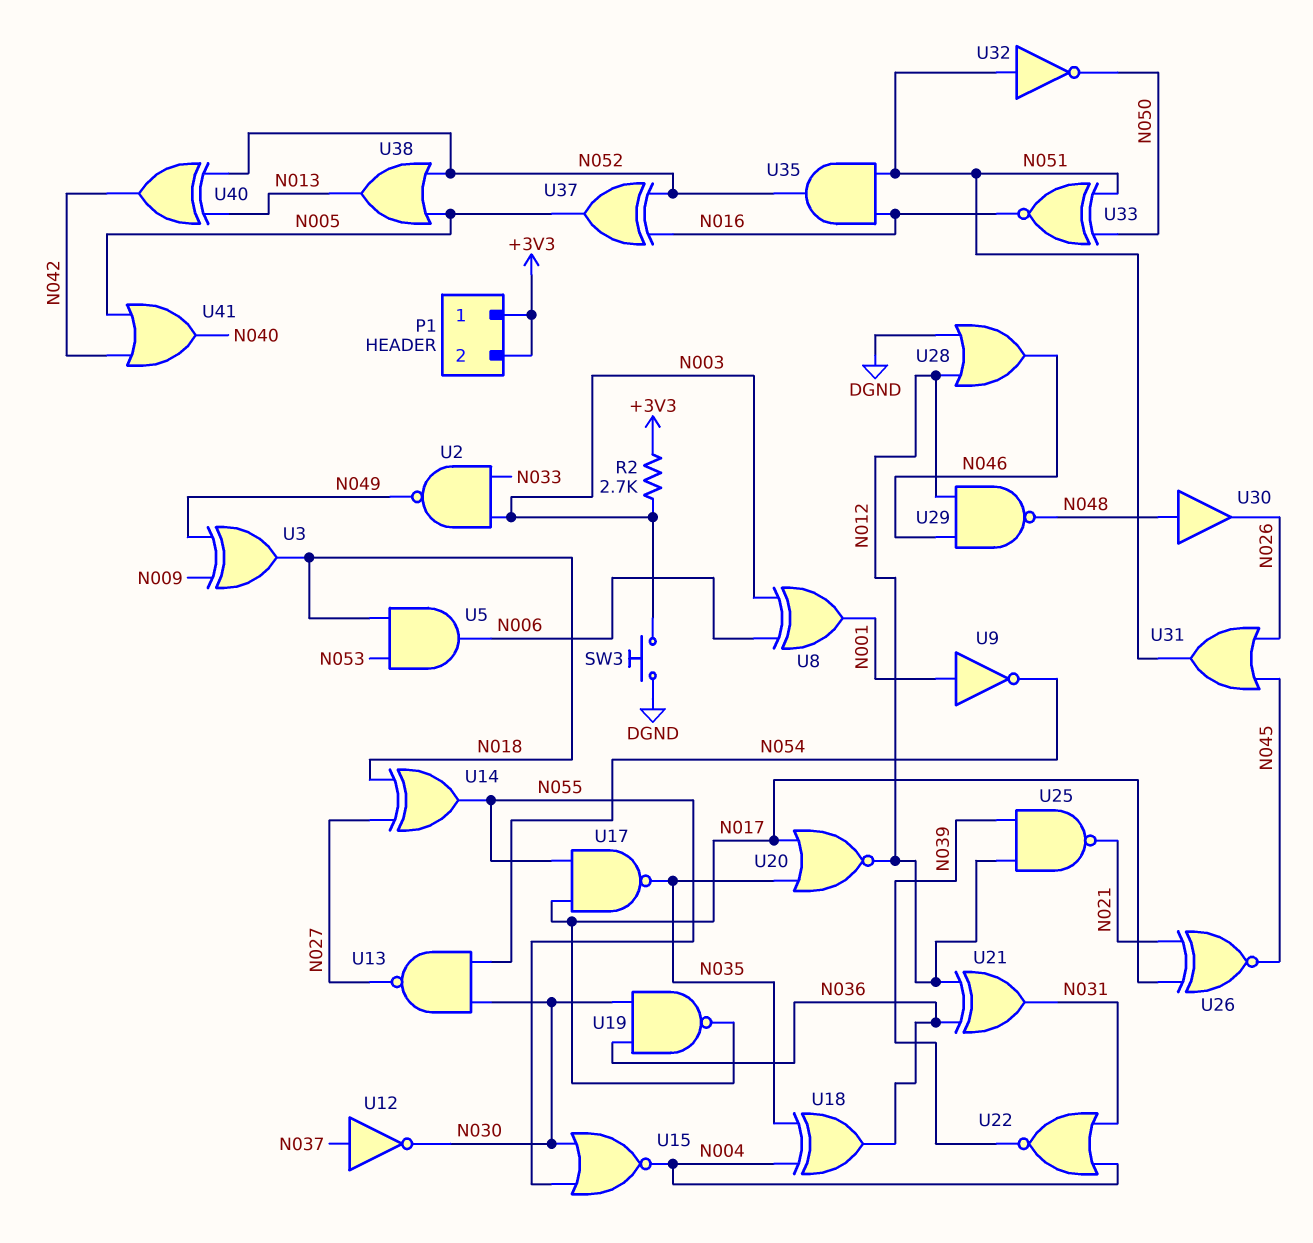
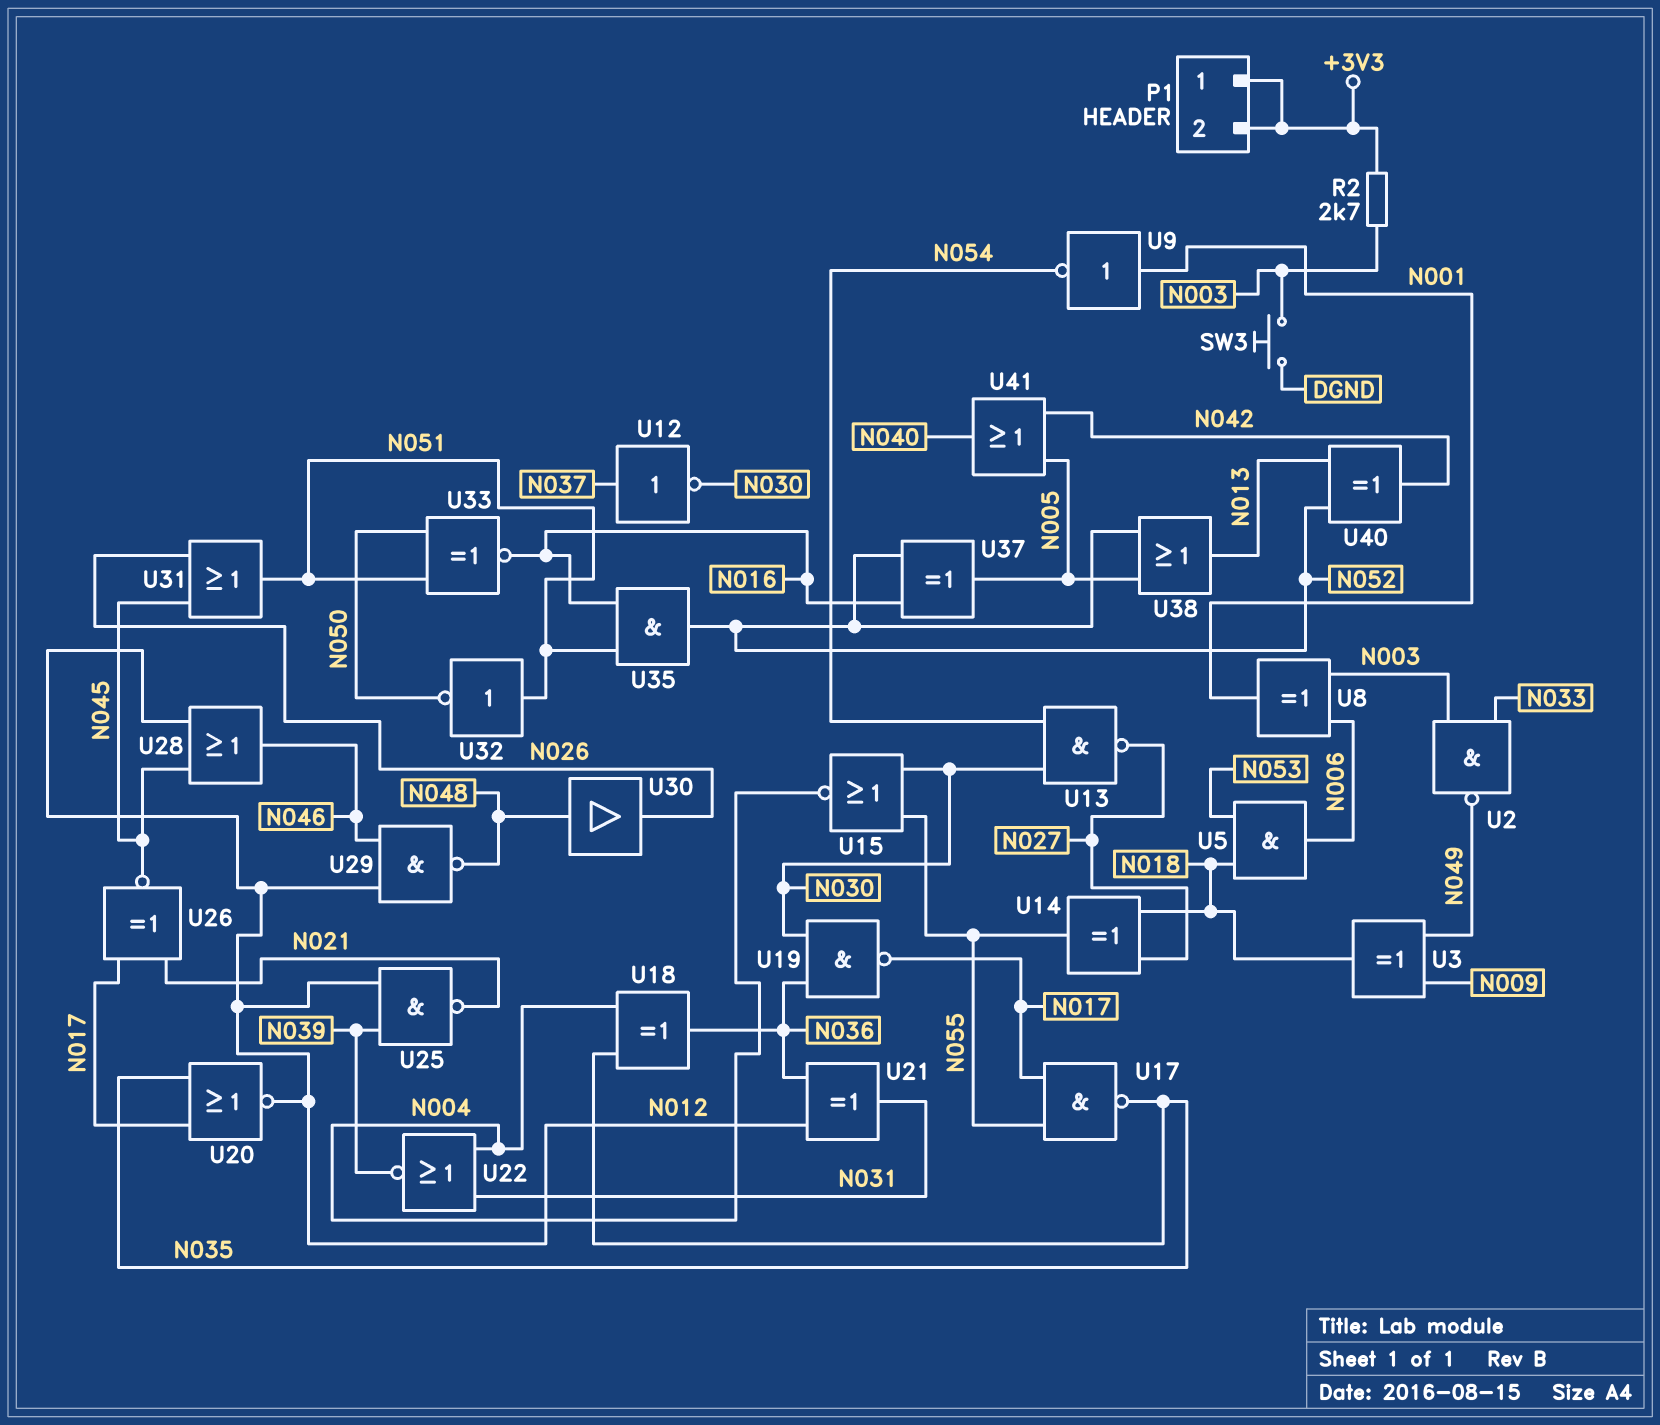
U28: OR (in DGND, in N012, out N046) -> OR (in N012, in N045, out N046)

